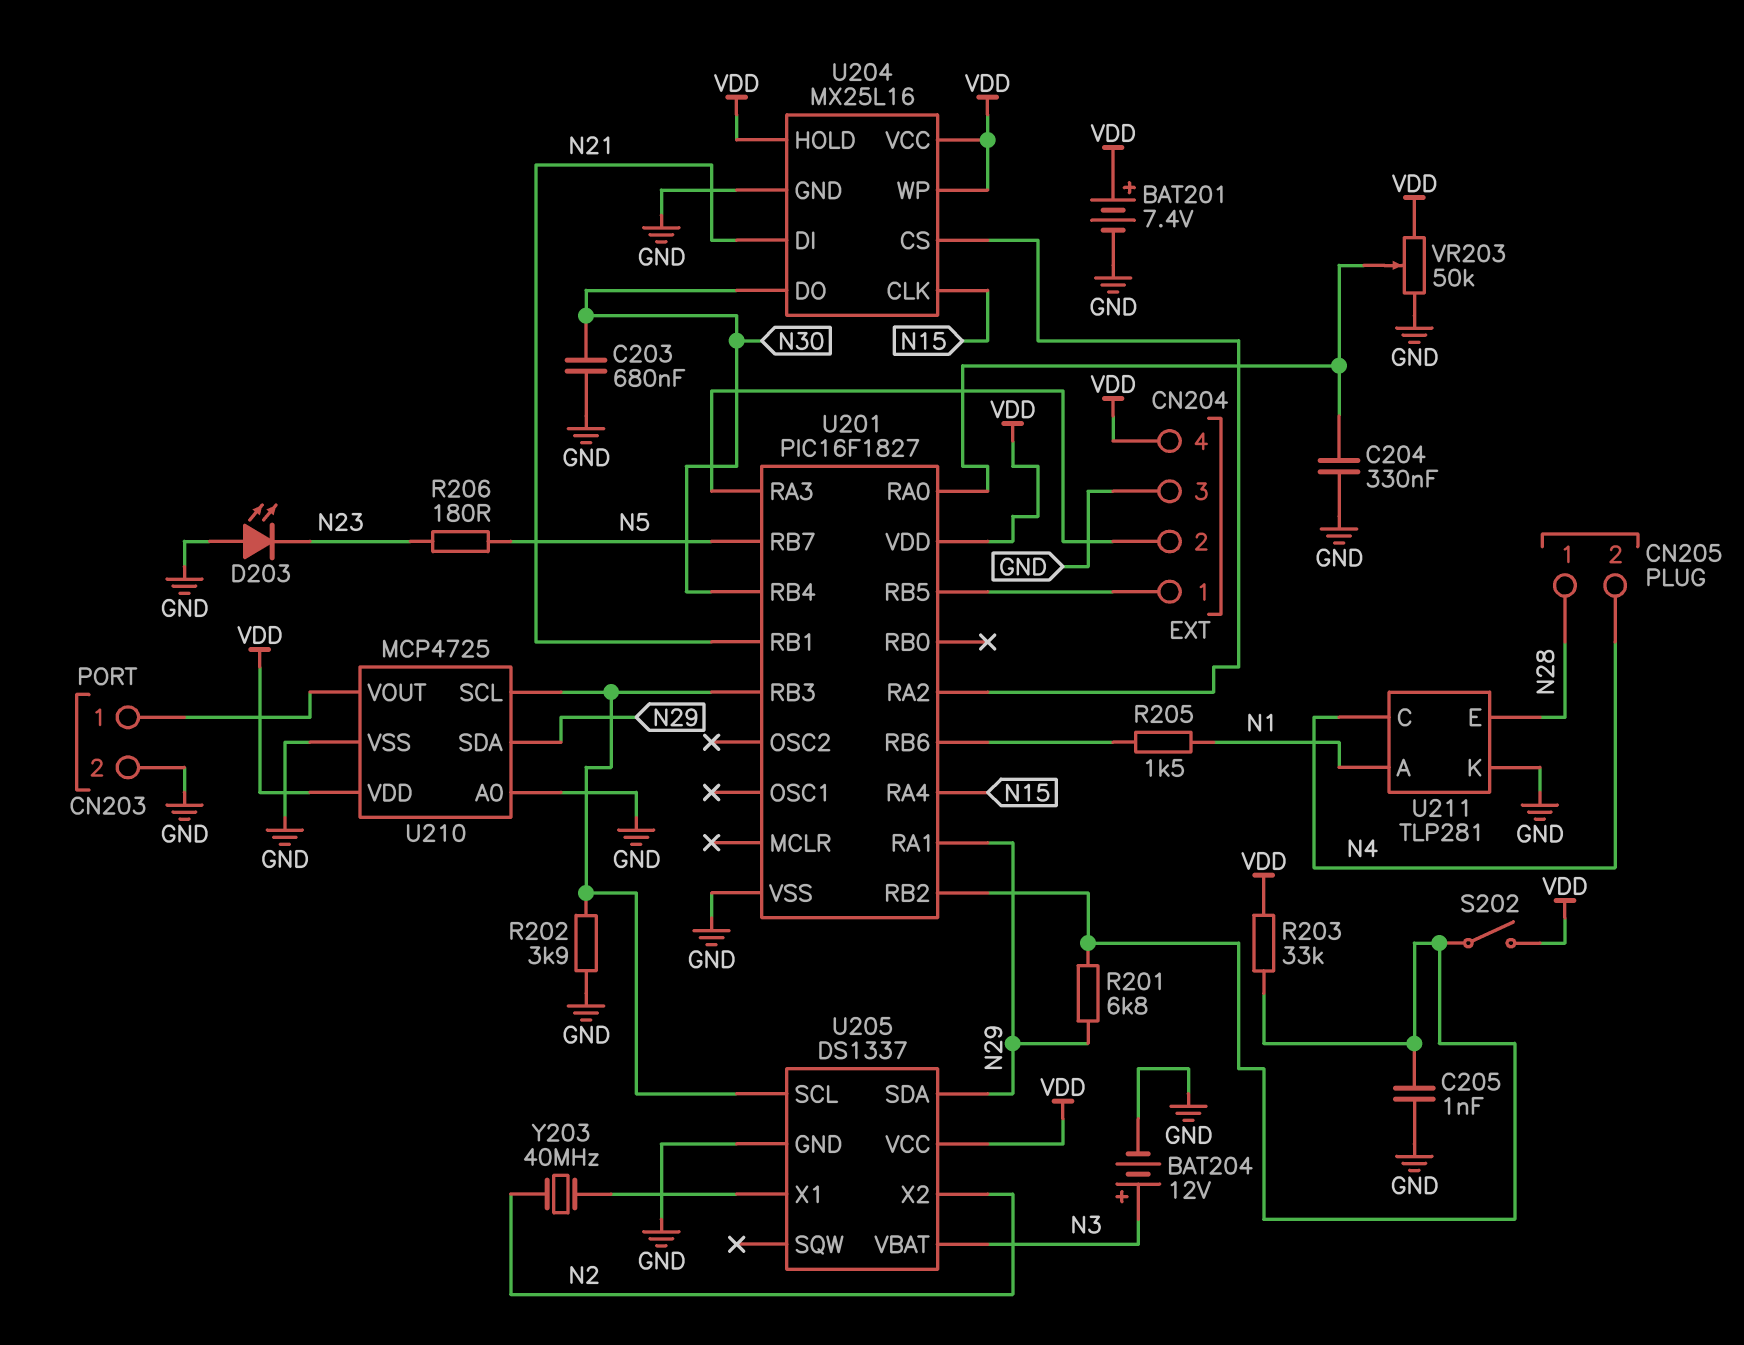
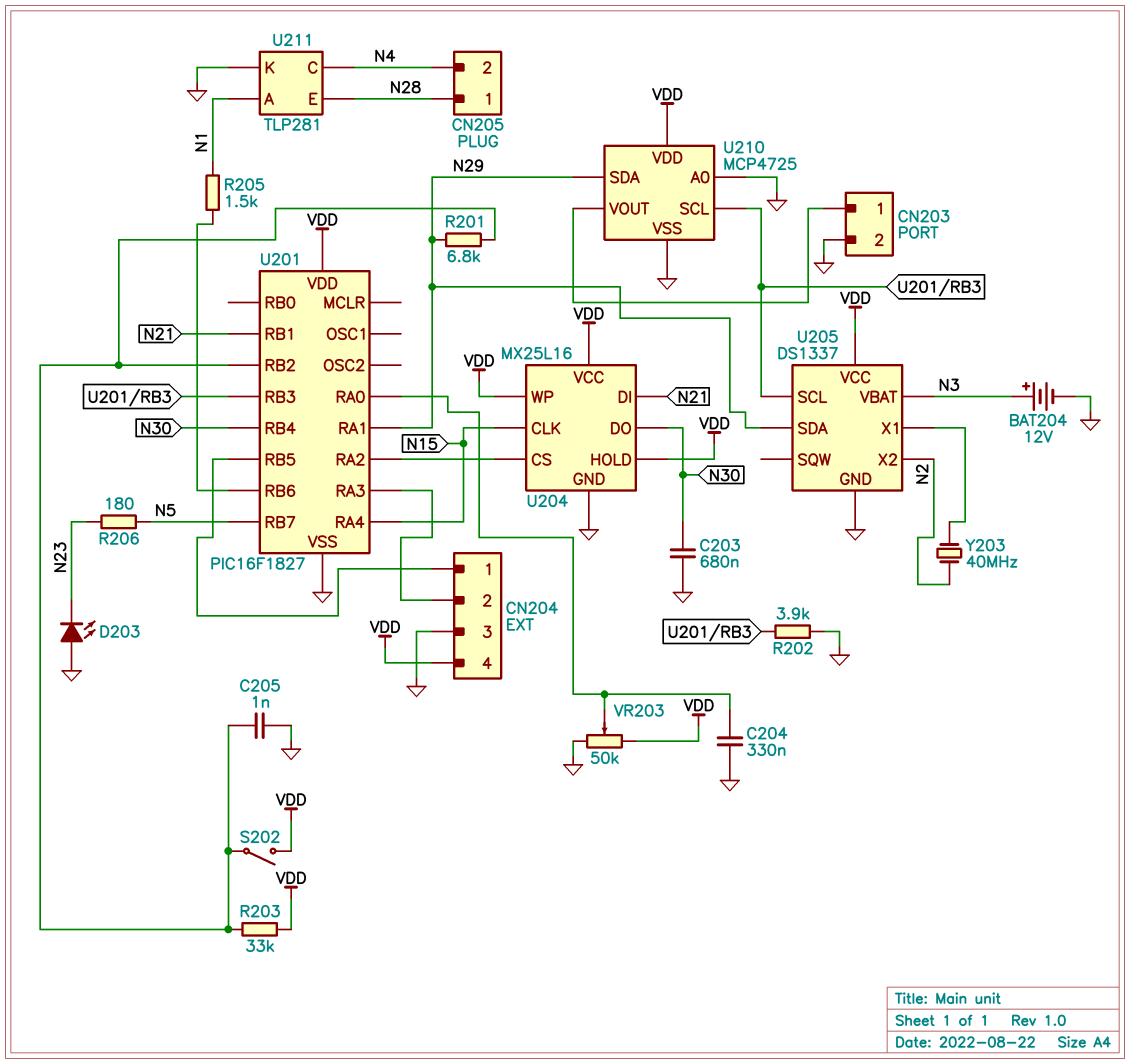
BAT201: 7.4V (plus VDD, minus GND) -> none

